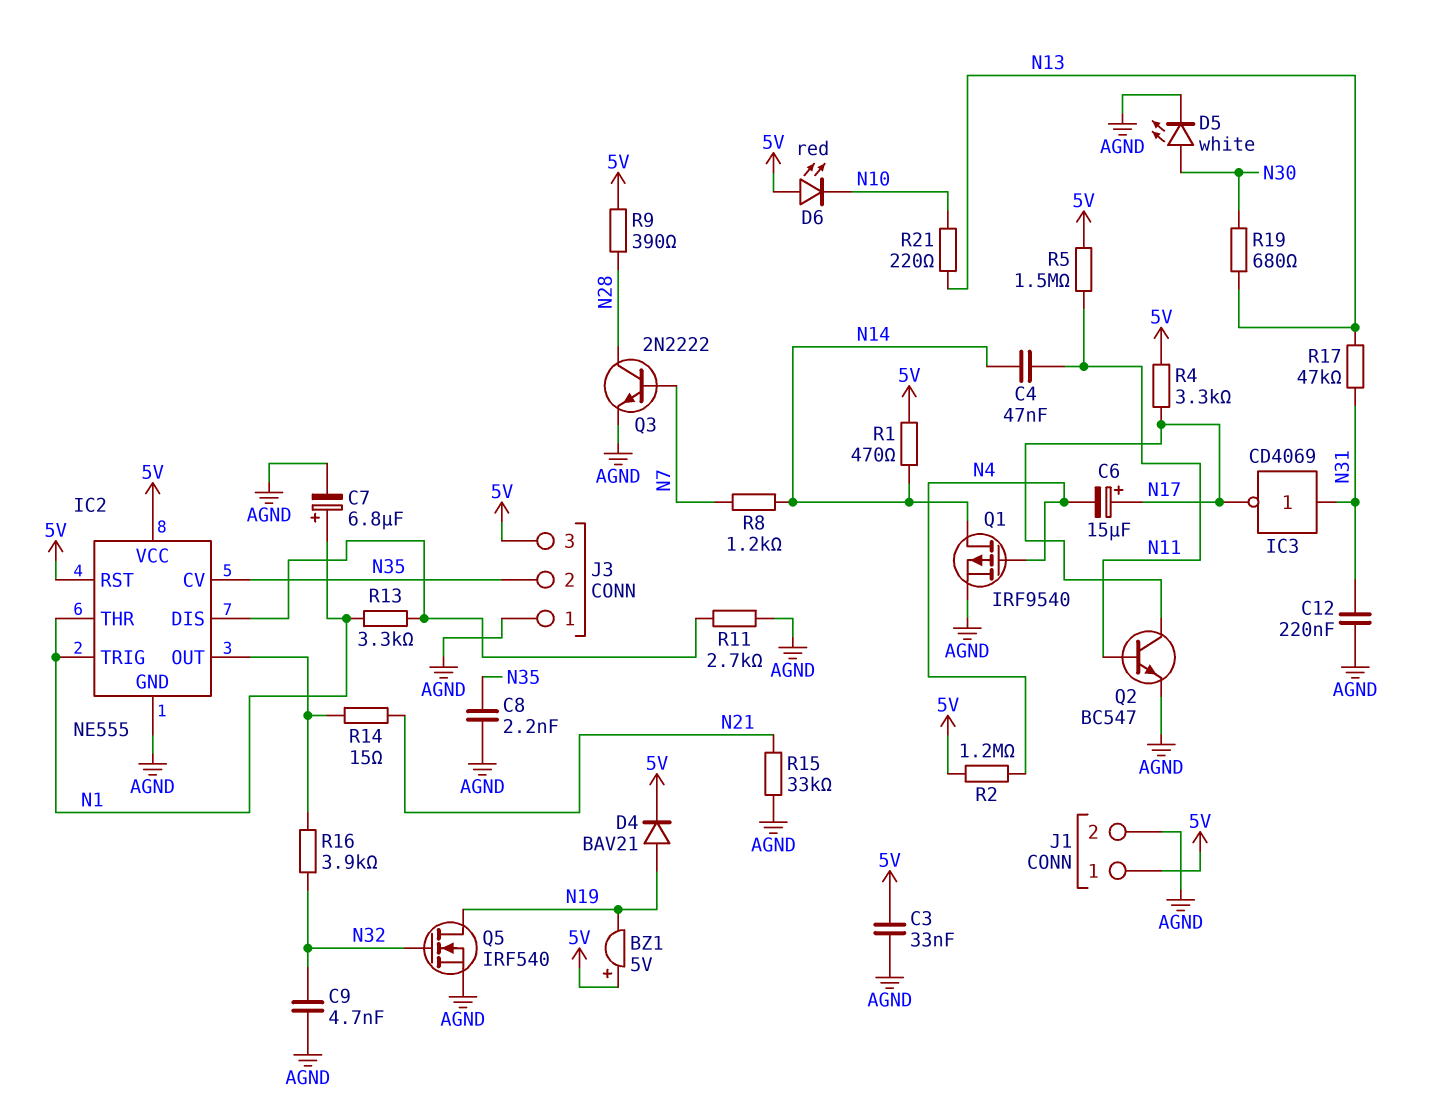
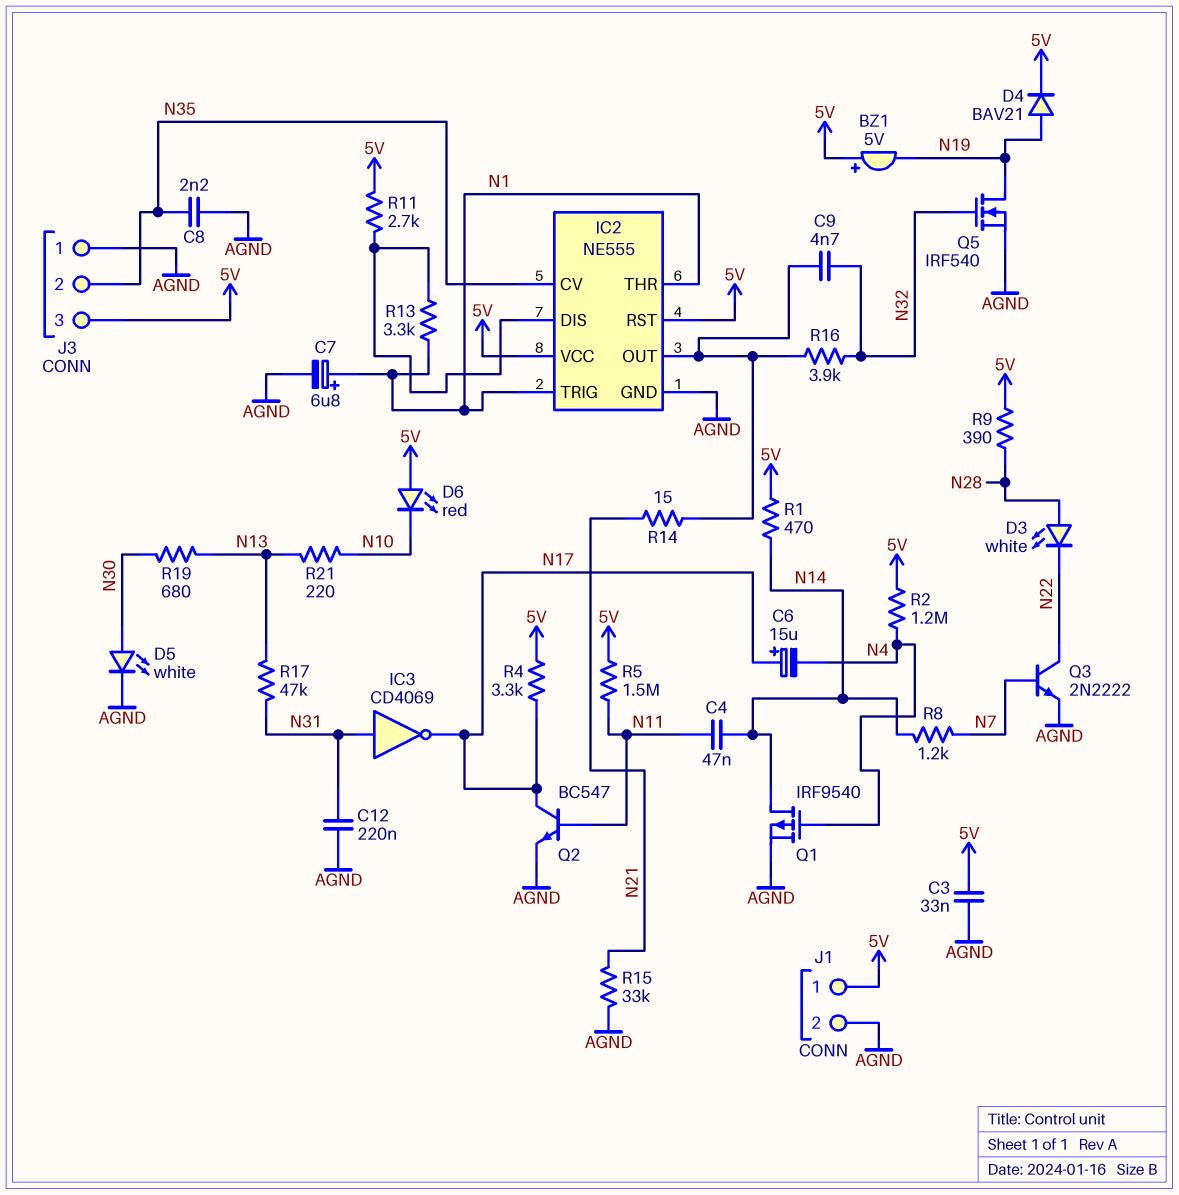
C9: 4.7nF (AGND, N32) -> 4.7nF (IC2/OUT, N32)
D3: none -> LED white (A N28, K N22)
Q3: NPN 2N2222 (B N7, C N28, E AGND) -> NPN 2N2222 (B N7, C N22, E AGND)
R11: 2.7k (AGND, IC2/DIS) -> 2.7k (5V, IC2/DIS)

